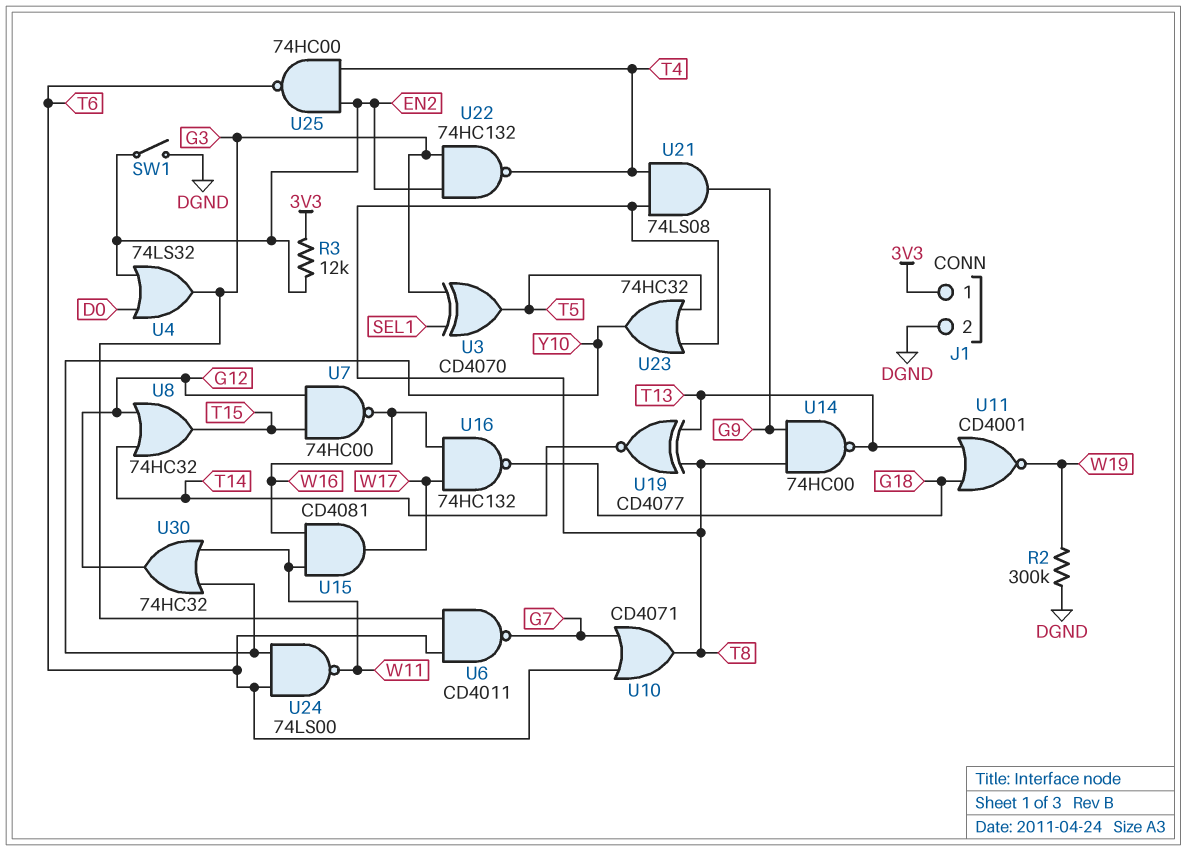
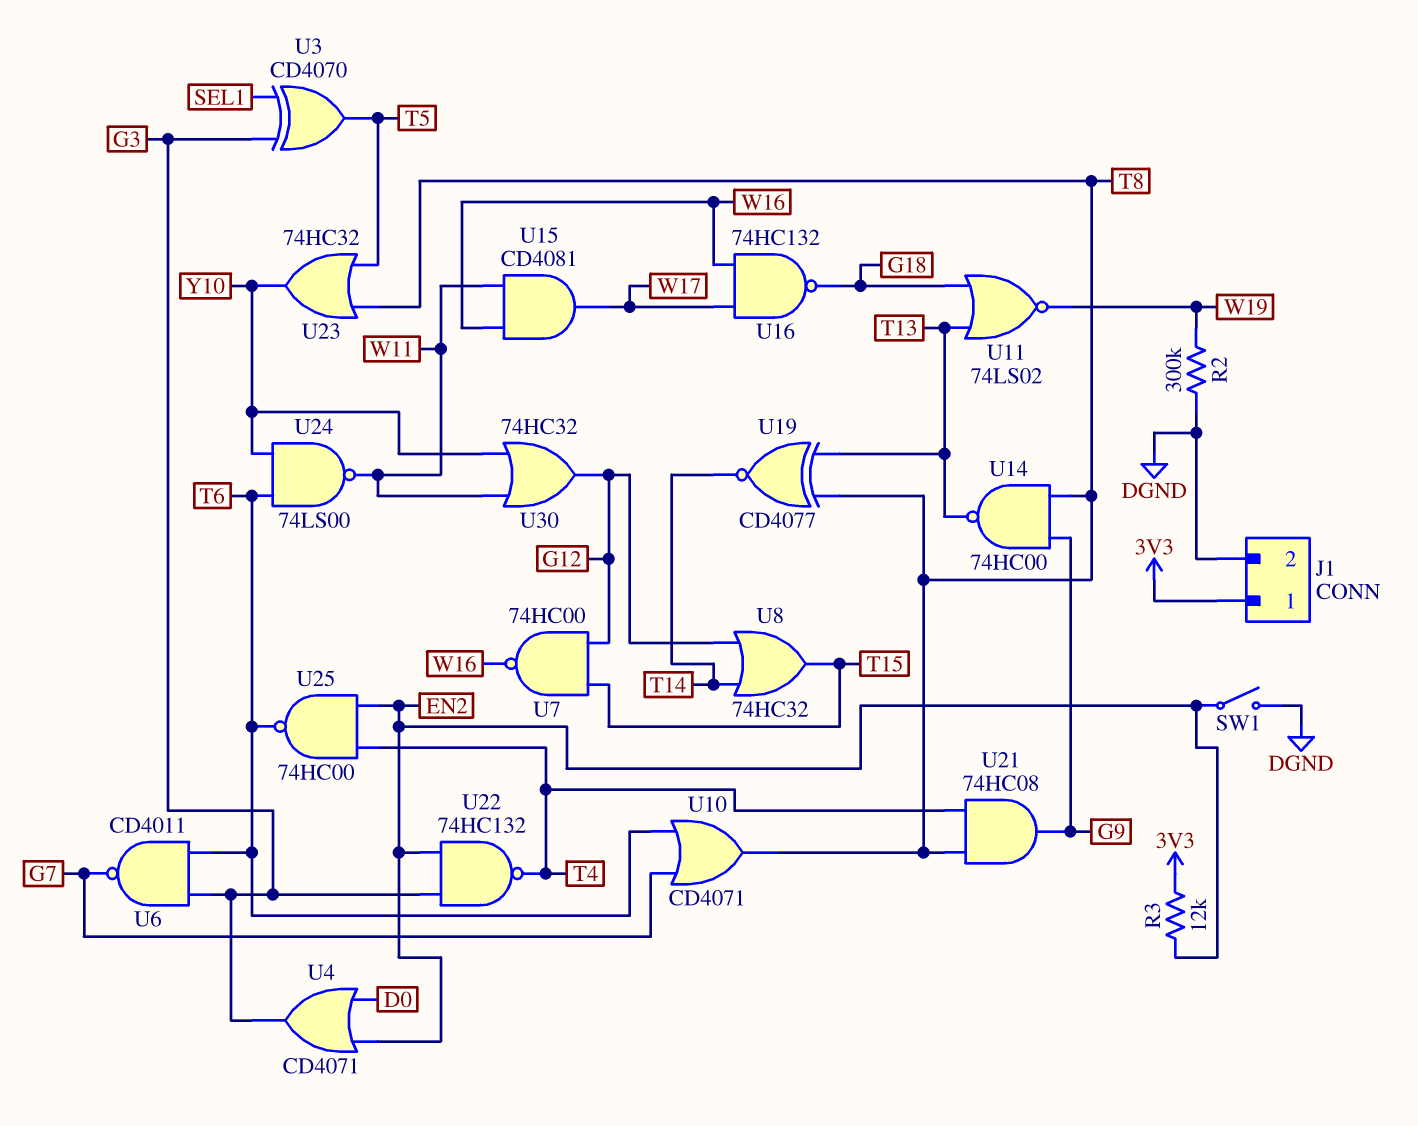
U4: OR 74LS32 (in D0, in EN2, out G3) -> OR CD4071 (in D0, in EN2, out G3)
U11: NOR CD4001 (in G18, in T13, out W19) -> NOR 74LS02 (in G18, in T13, out W19)
U21: AND 74LS08 (in T4, in T8, out G9) -> AND 74HC08 (in T4, in T8, out G9)

